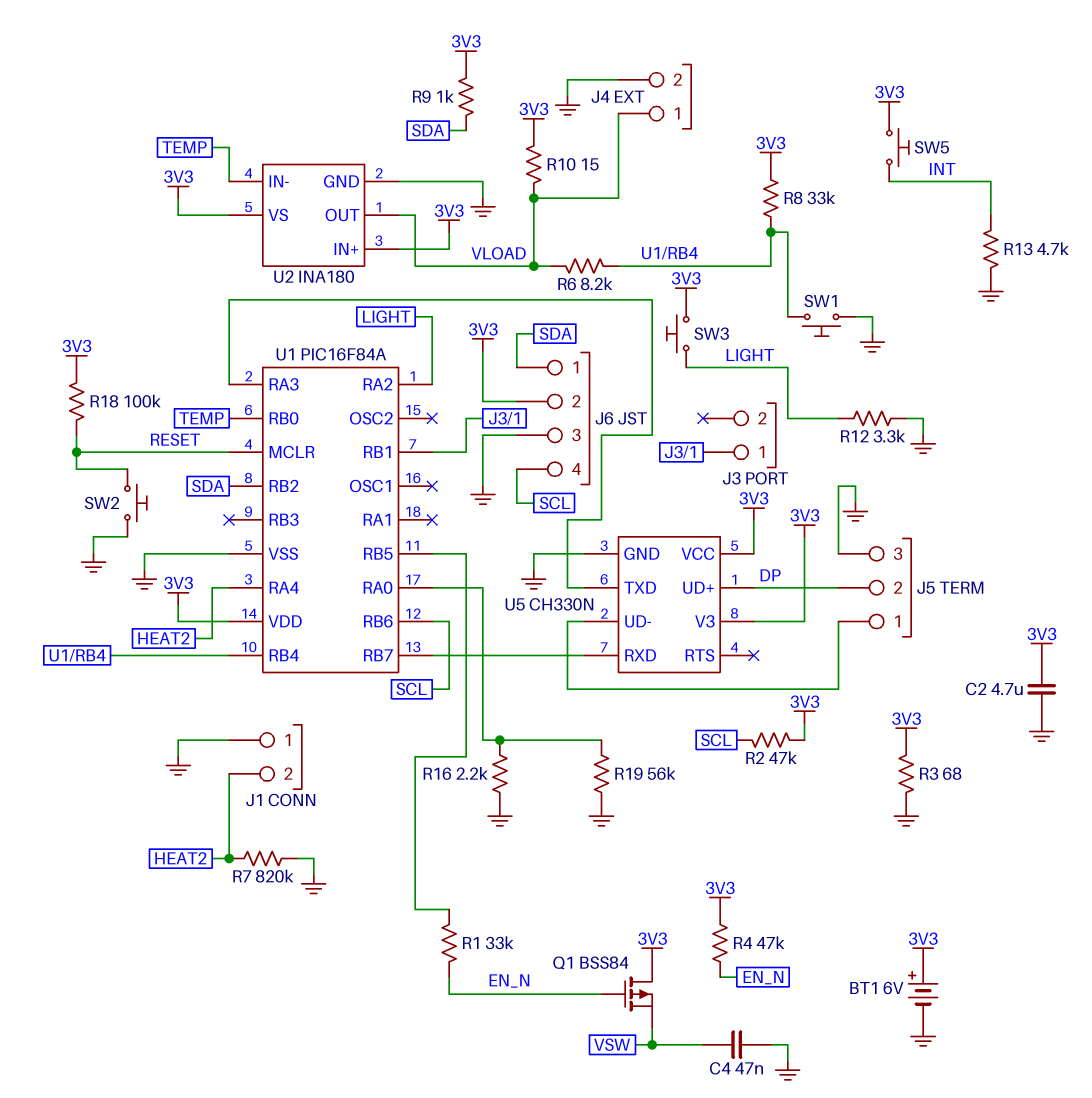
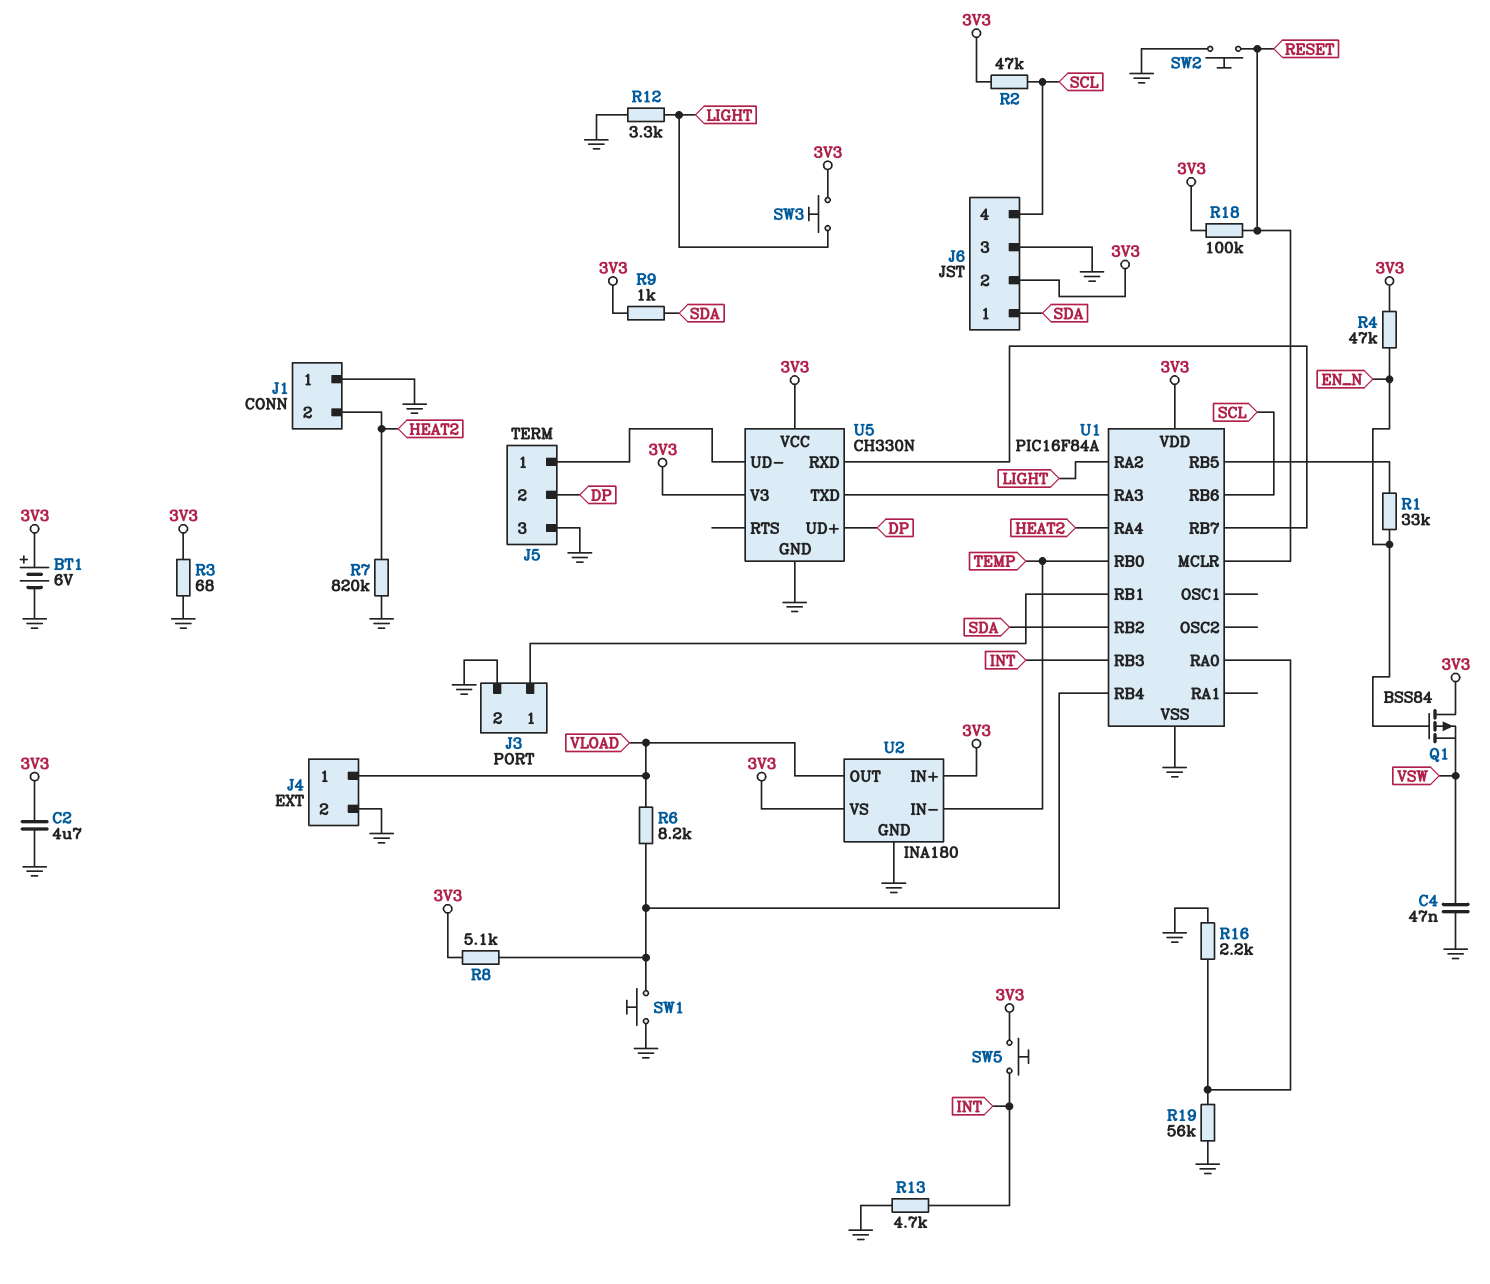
J3 pin 2: none -> GND
R8: 33k (3V3, U1/RB4) -> 5.1k (3V3, U1/RB4)
R10: 15 (3V3, VLOAD) -> none
U1 pin RB3: none -> INT

